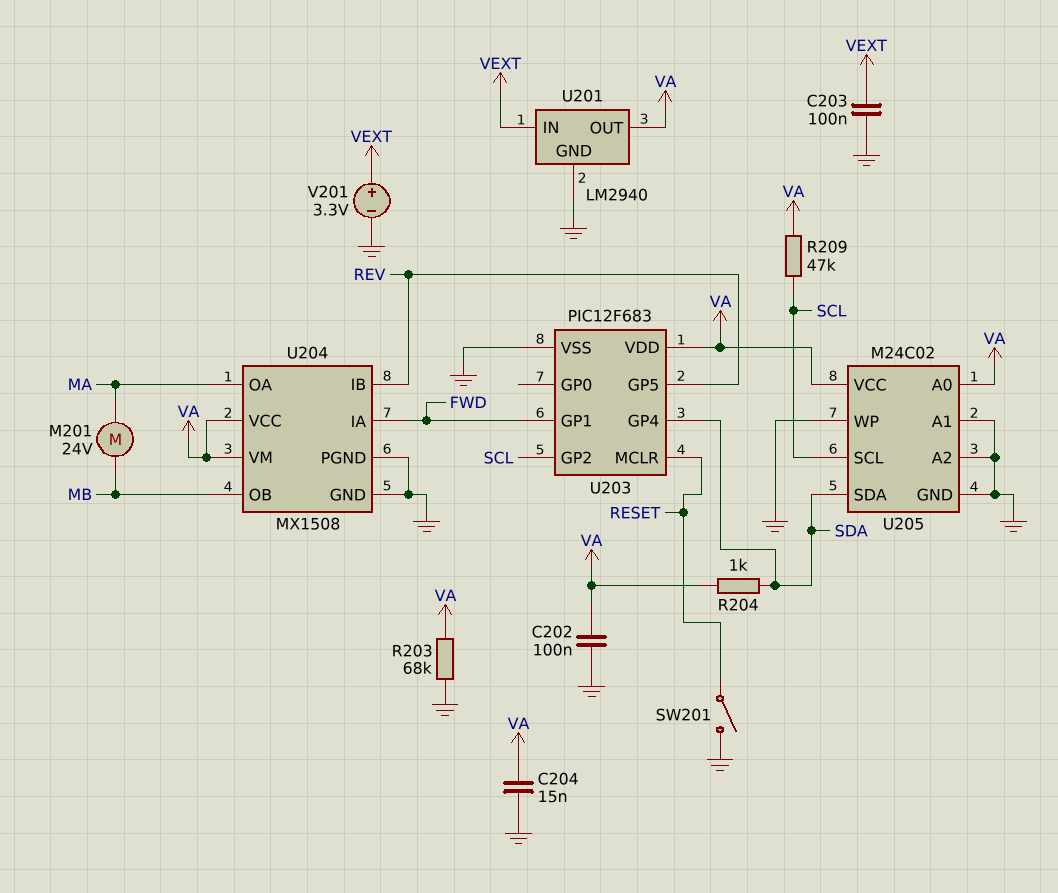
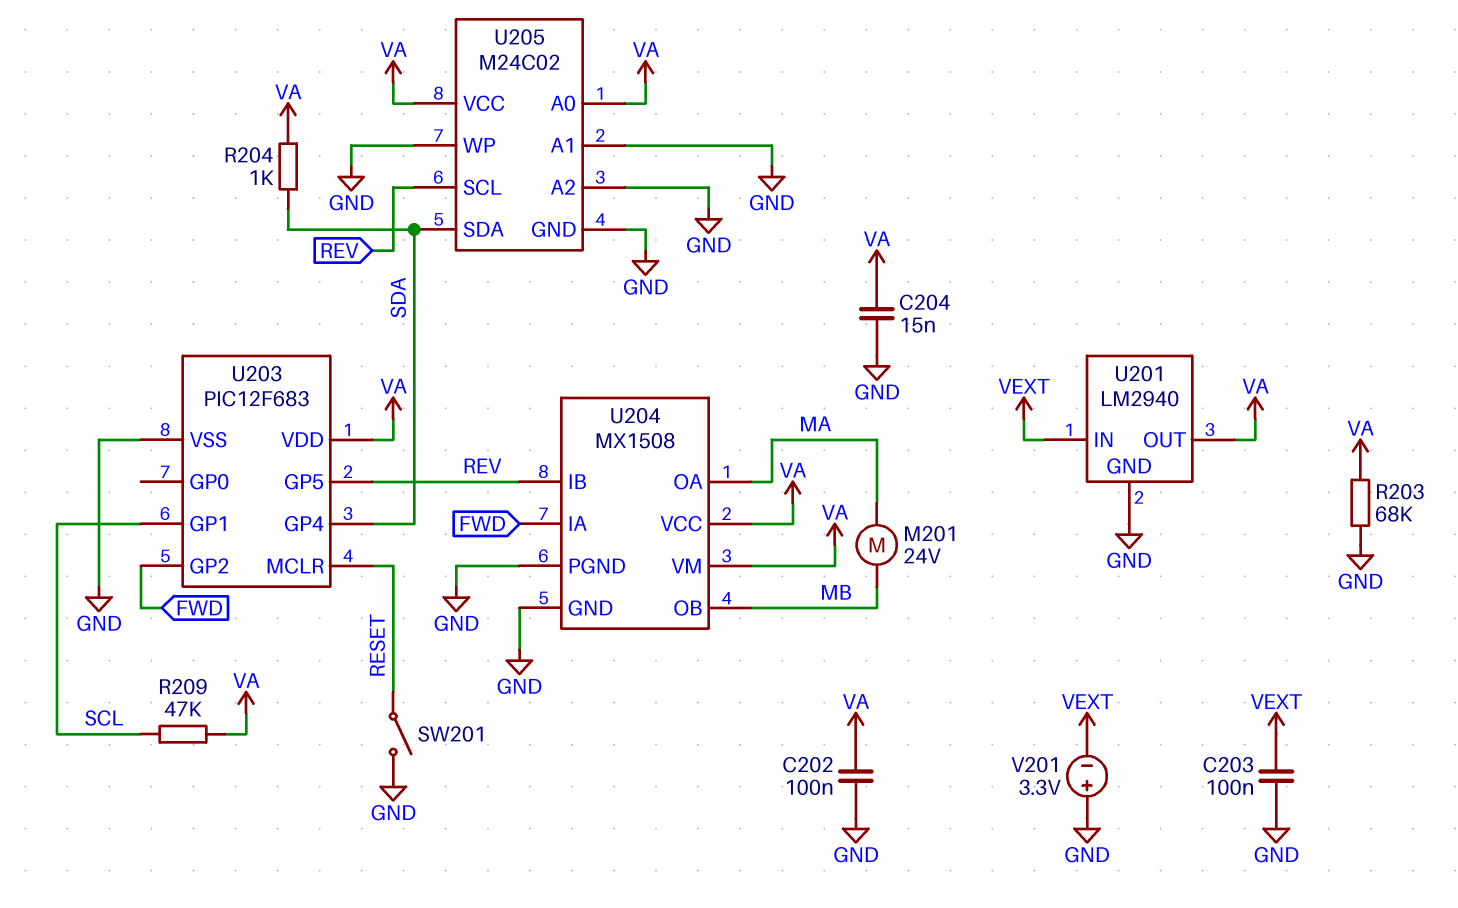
U203 pin GP1: FWD -> SCL
U203 pin GP2: SCL -> FWD
U205 pin SCL: SCL -> REV
V201: 3.3V (plus VEXT, minus GND) -> 3.3V (plus GND, minus VEXT)

